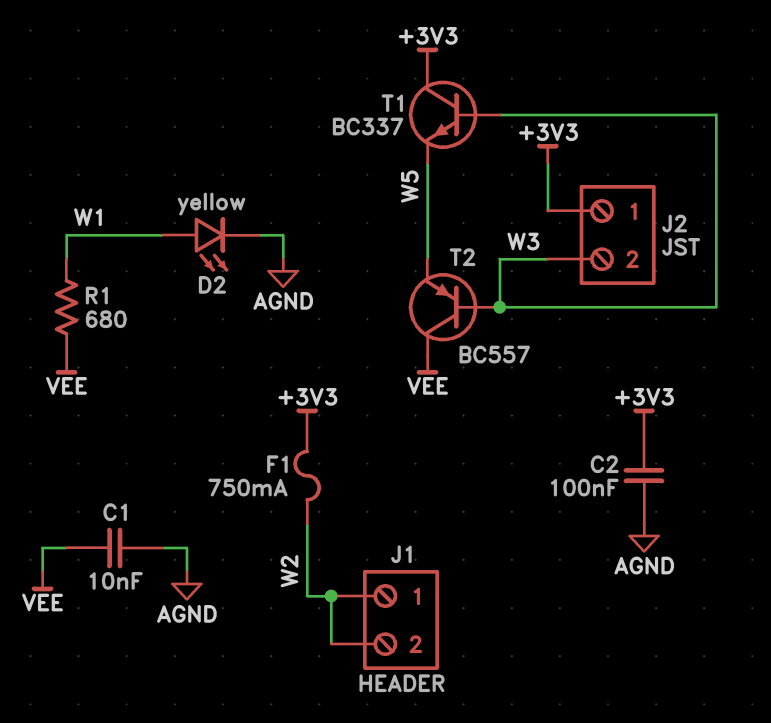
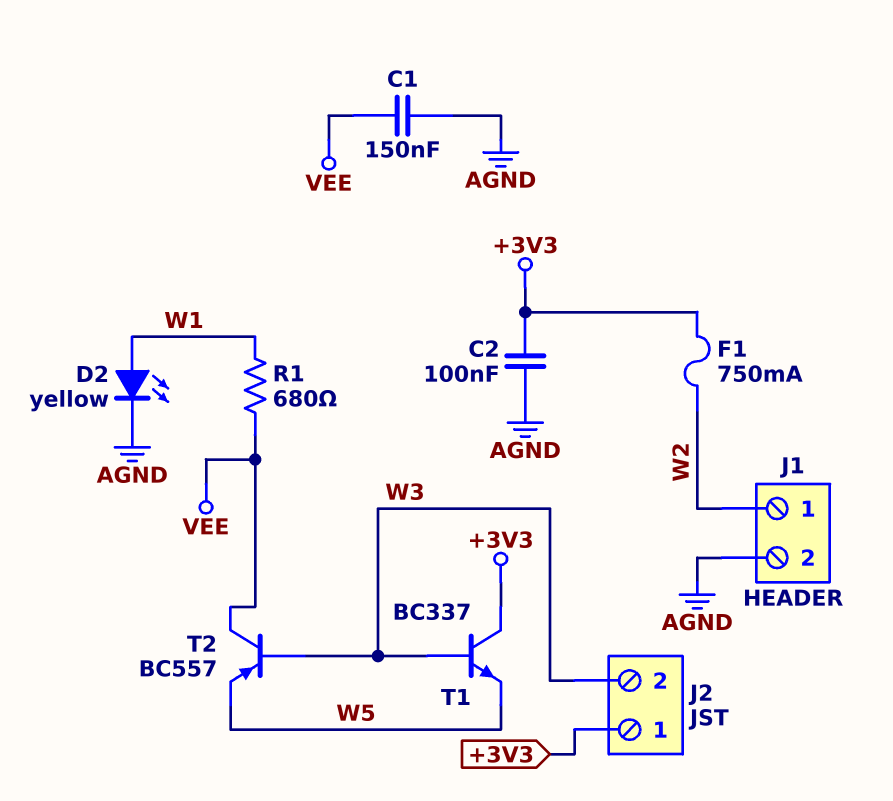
C1: 10nF (AGND, VEE) -> 150nF (AGND, VEE)
J1 pin 2: W2 -> AGND

